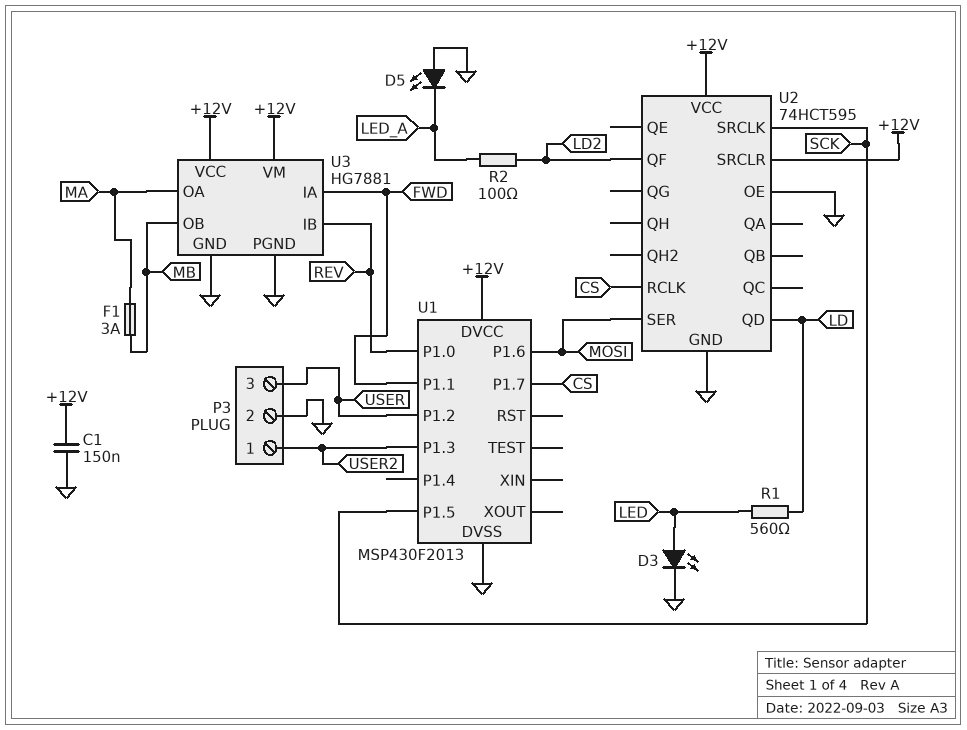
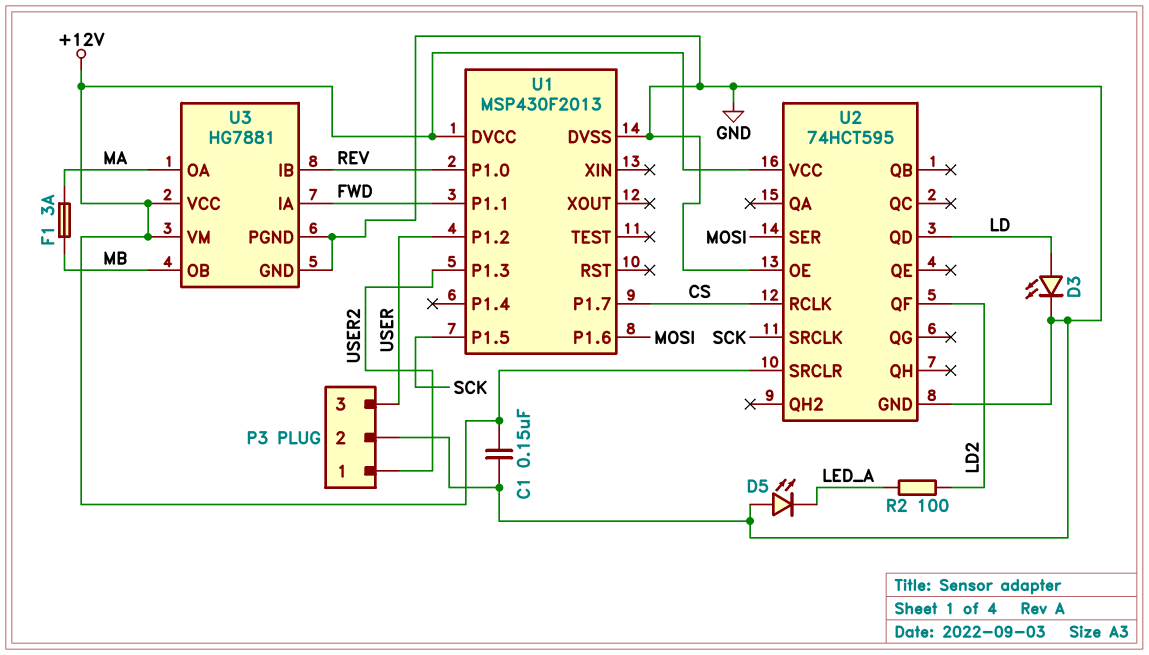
D3: LED (A LED, K GND) -> LED (A LD, K GND)
R1: 560 (LD, LED) -> none

